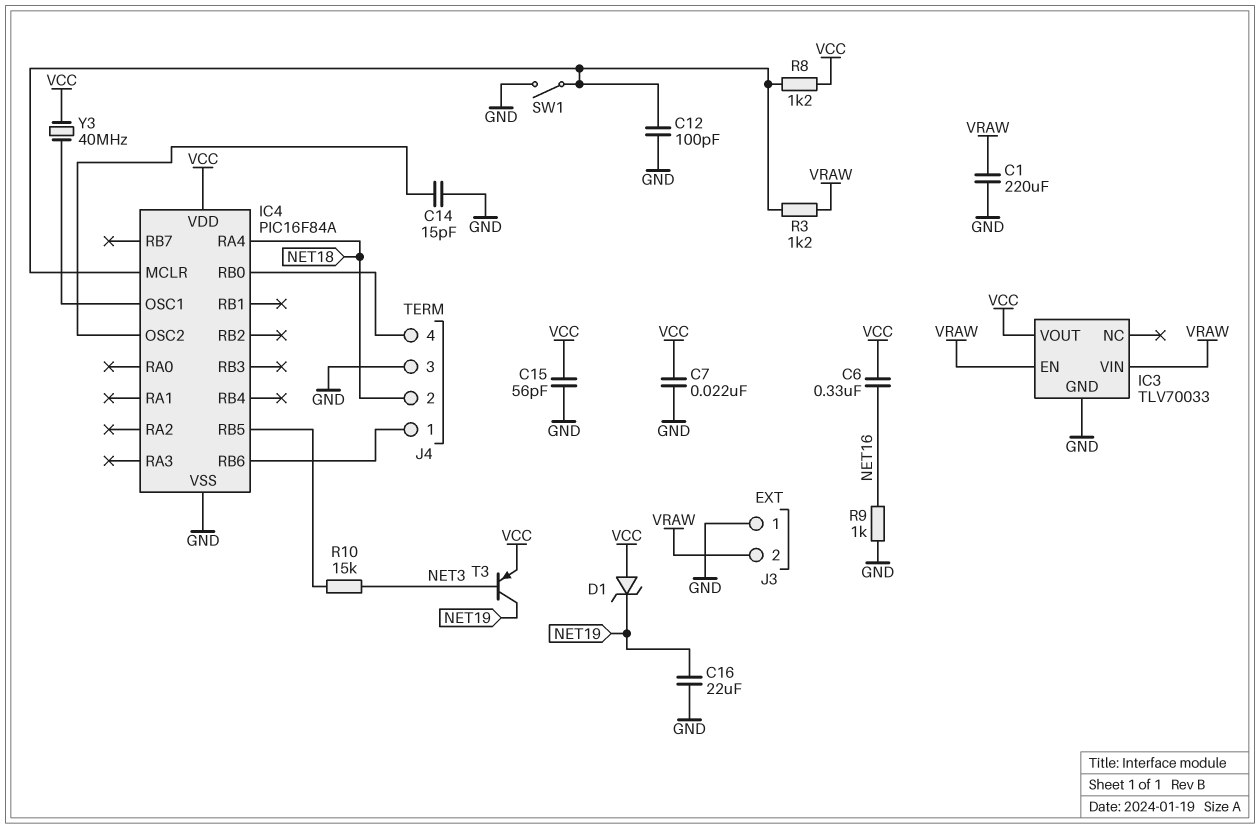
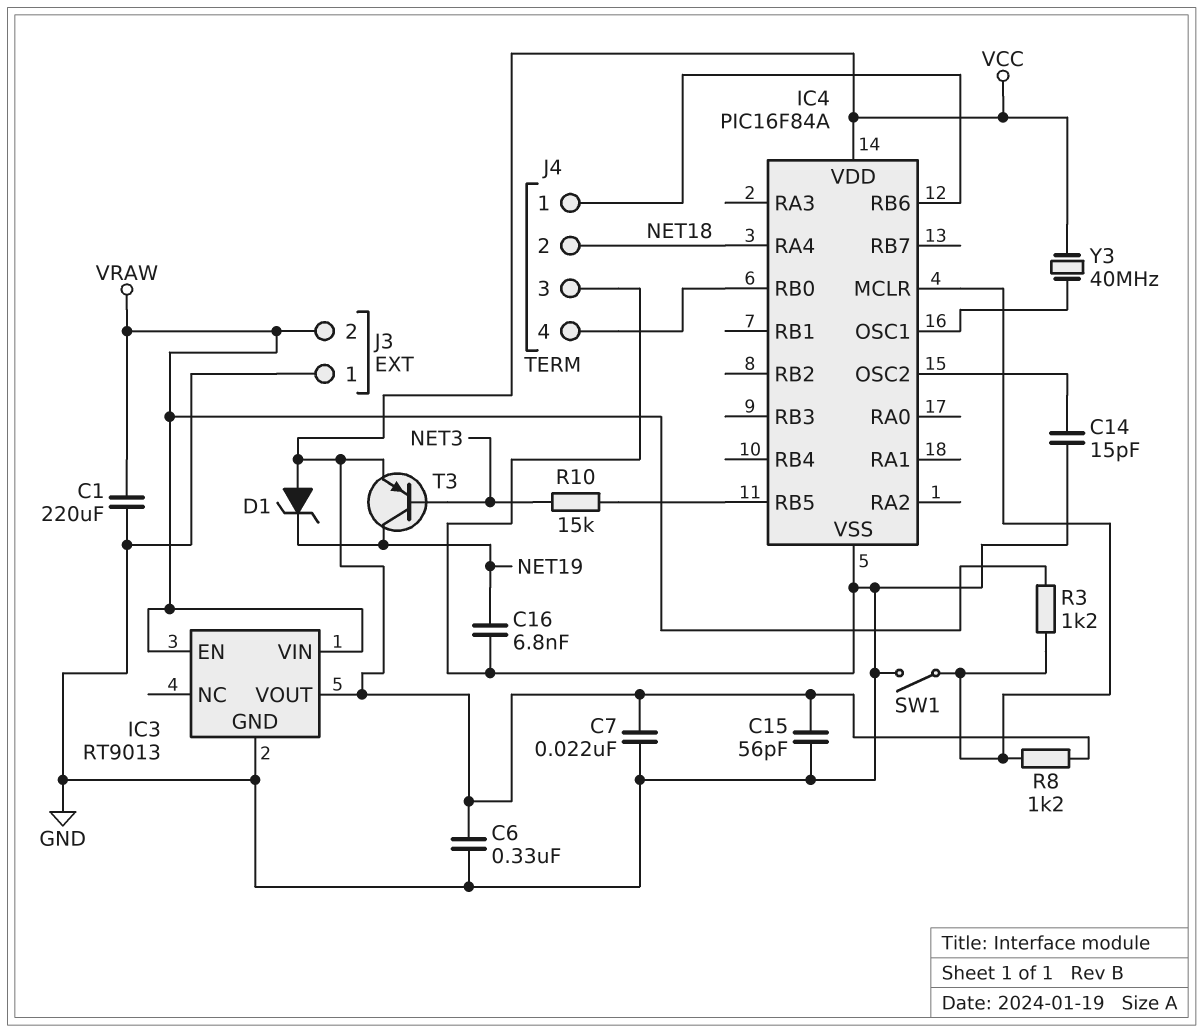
C6: 330nF (NET16, VCC) -> 330nF (GND, VCC)
C12: 100pF (GND, IC4/MCLR) -> none
C16: 22uF (GND, NET19) -> 6.8nF (GND, NET19)
IC3: TLV70033 -> RT9013
R9: 1k (GND, NET16) -> none

